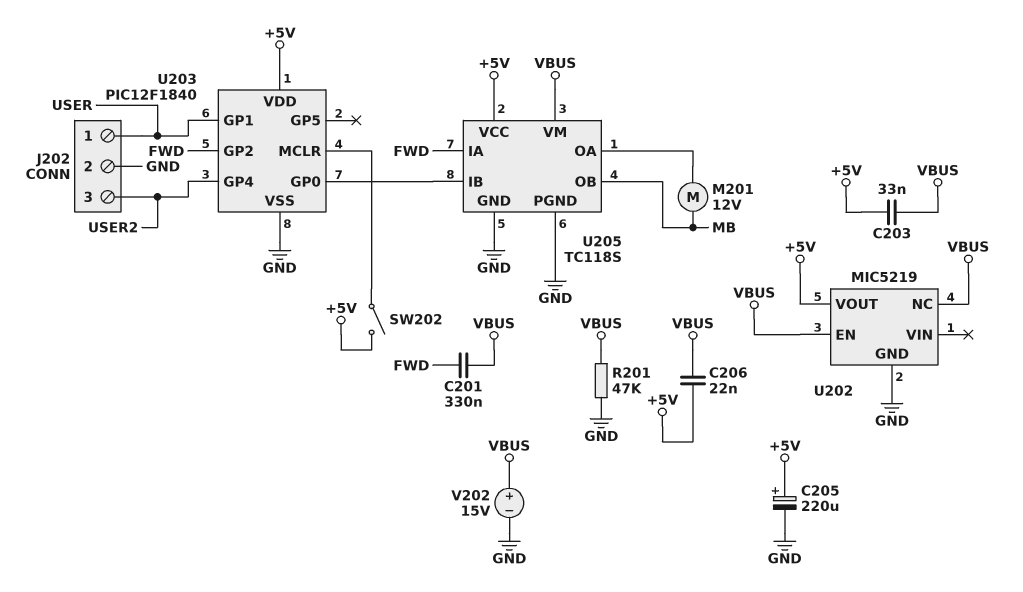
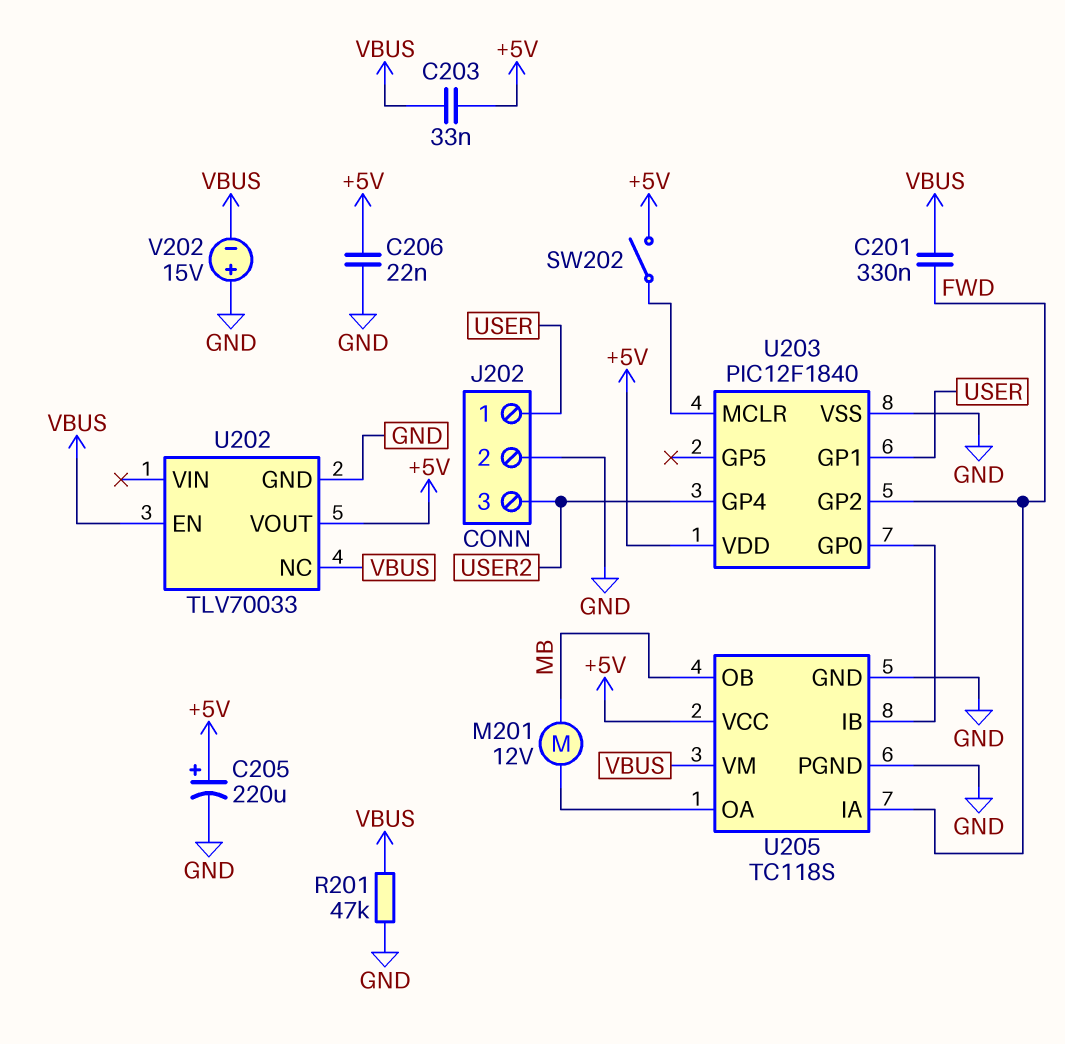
C206: 22nF (+5V, VBUS) -> 22nF (+5V, GND)
U202: MIC5219 -> TLV70033
V202: 15V (plus VBUS, minus GND) -> 15V (plus GND, minus VBUS)

